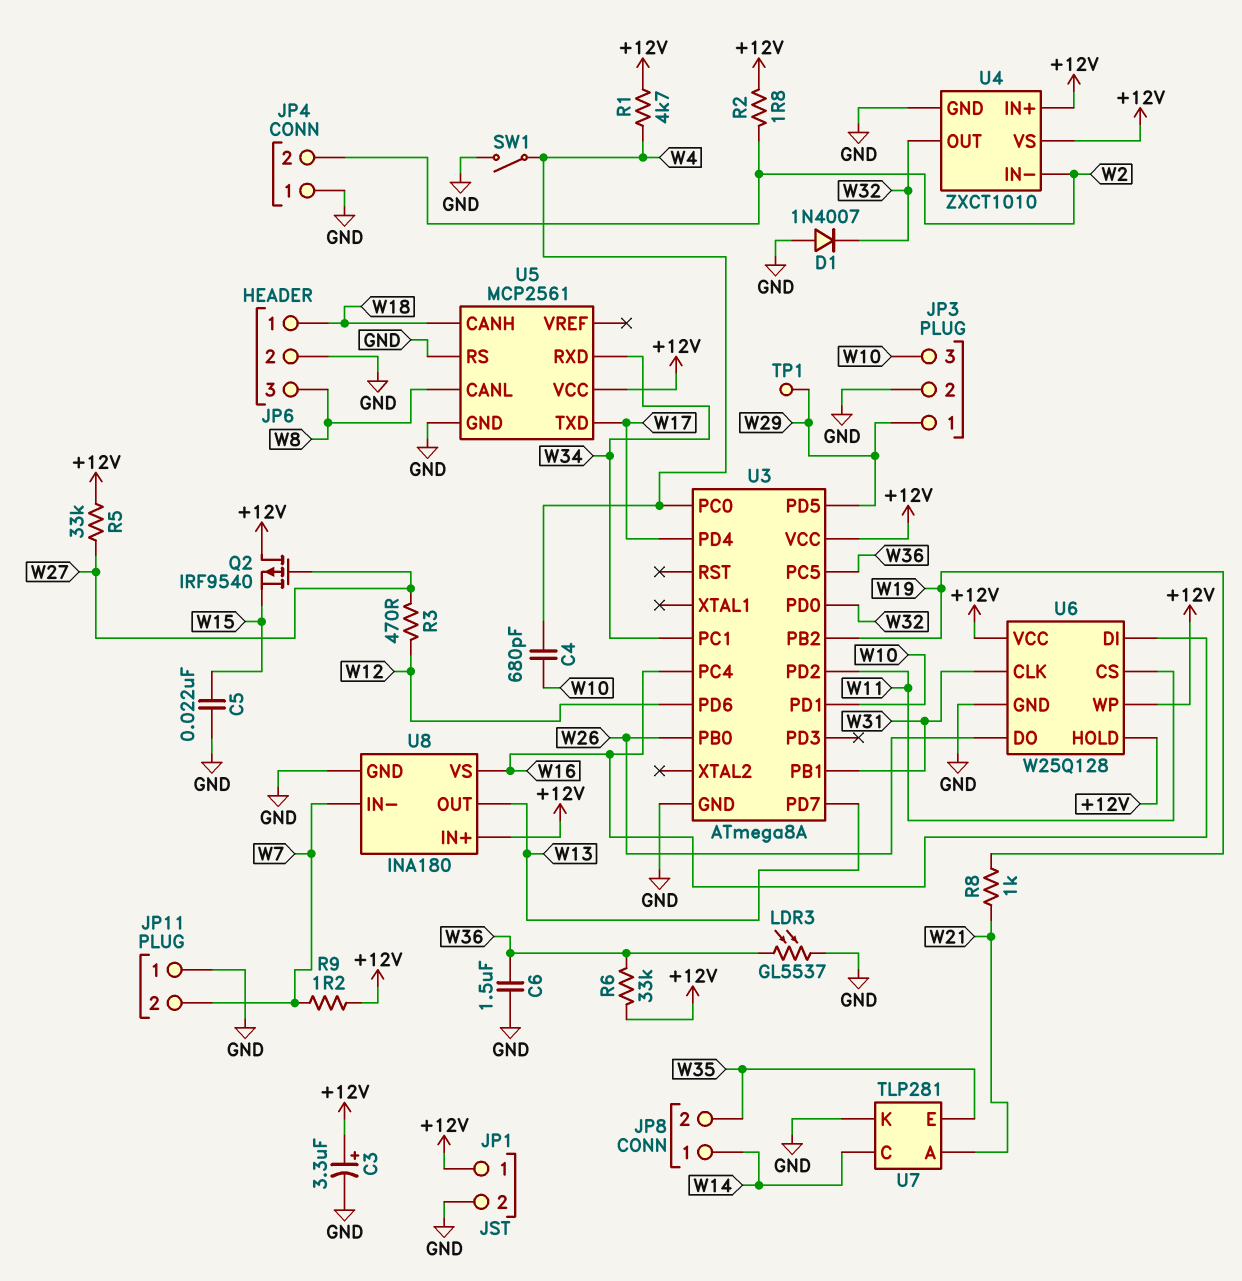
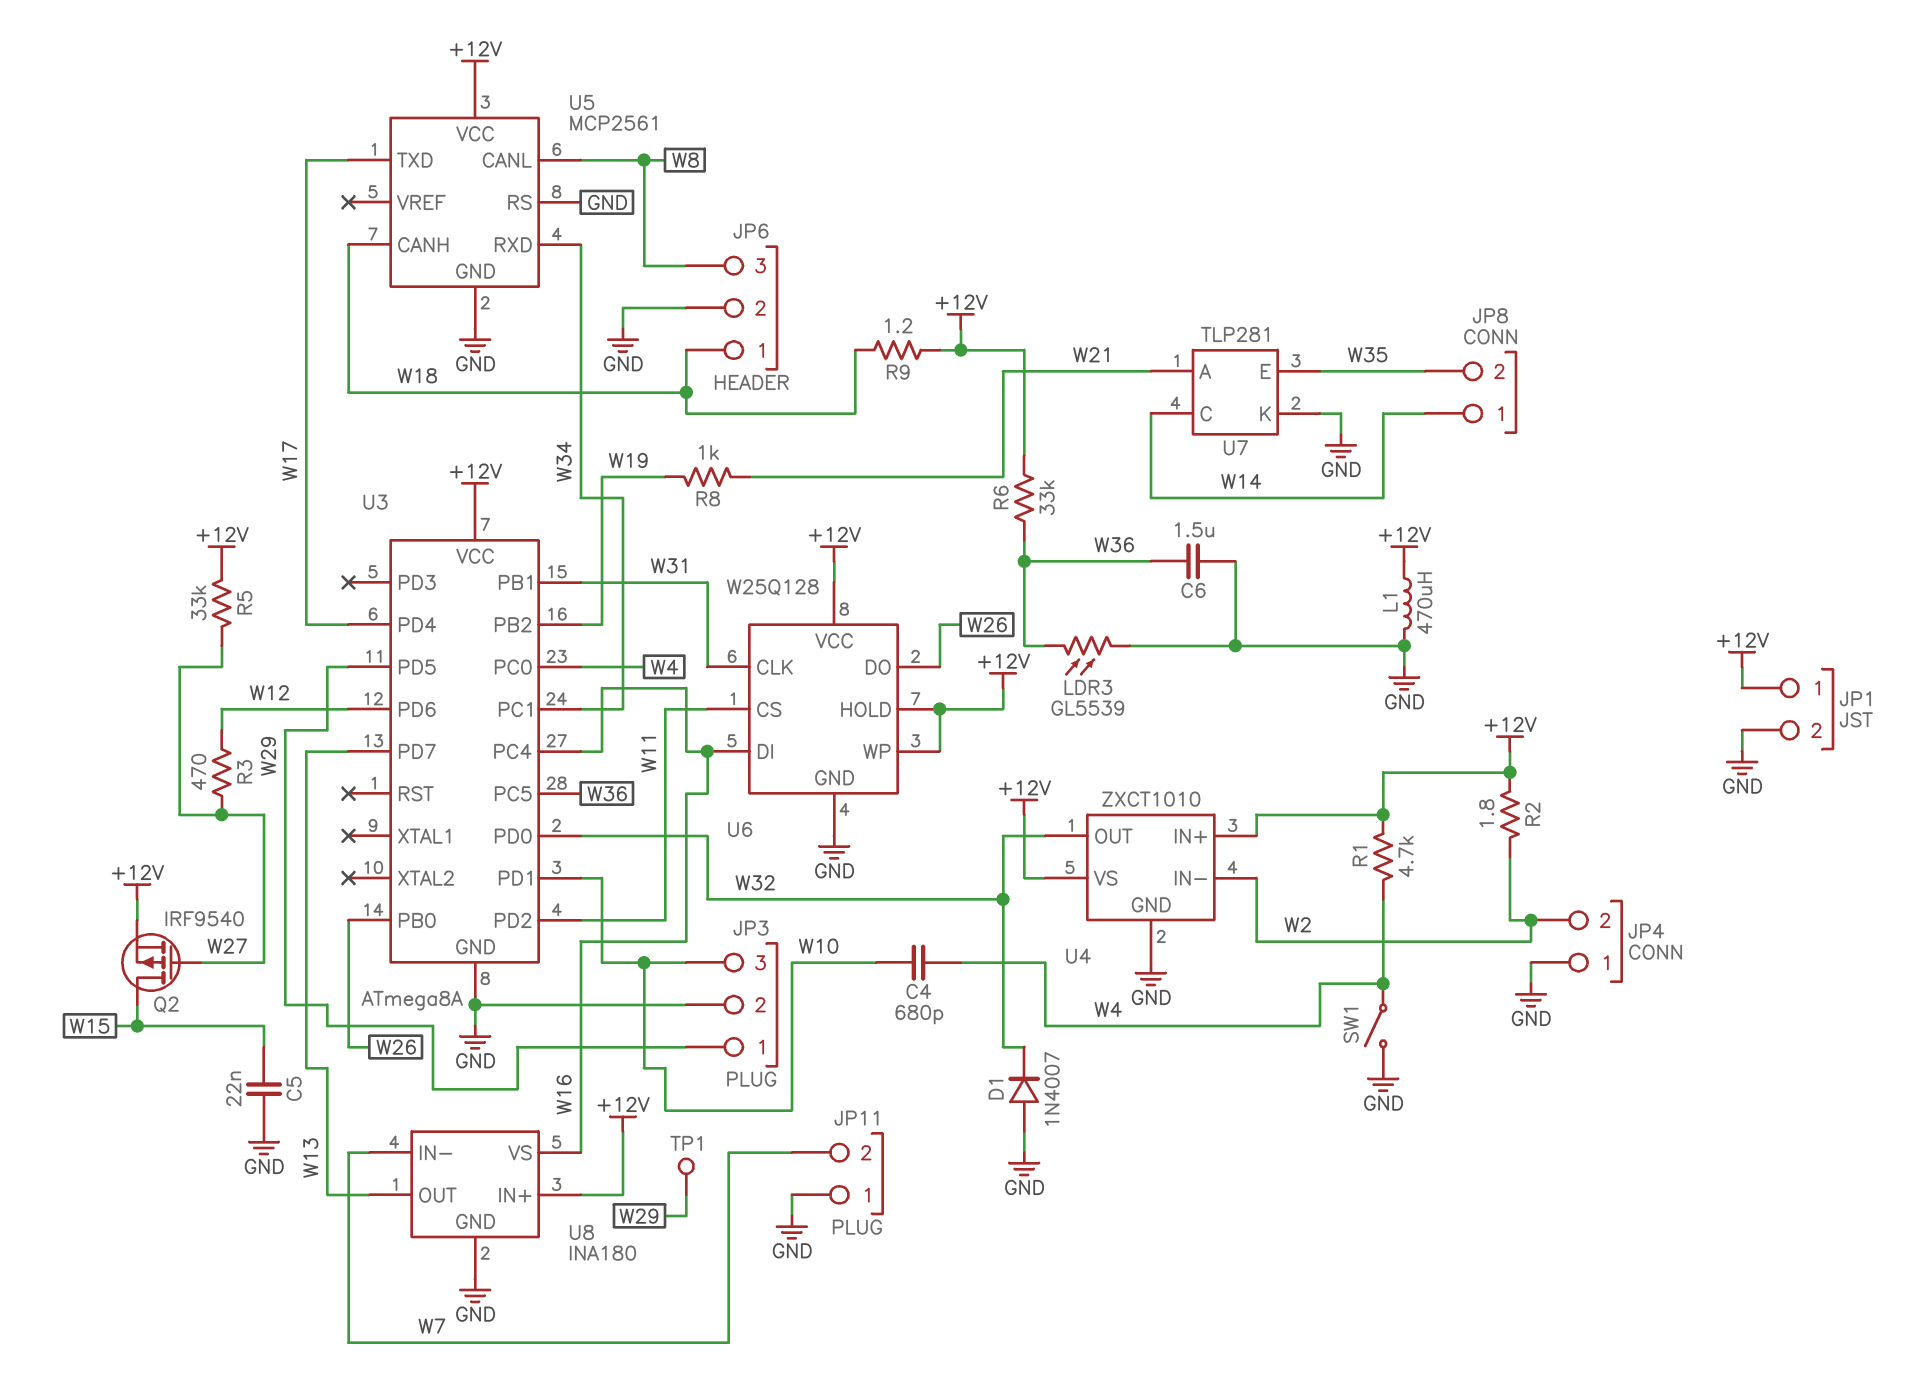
C3: 3.3uF (plus +12V, minus GND) -> none
L1: none -> 470uH (+12V, GND)
LDR3: GL5537 (GND, W36) -> GL5539 (GND, W36)
Q2: PMOS IRF9540 (G W27, D +12V, S W15) -> PMOS IRF9540 (G W27, D W15, S +12V)
R9: 1.2 (+12V, W7) -> 1.2 (+12V, W18)

